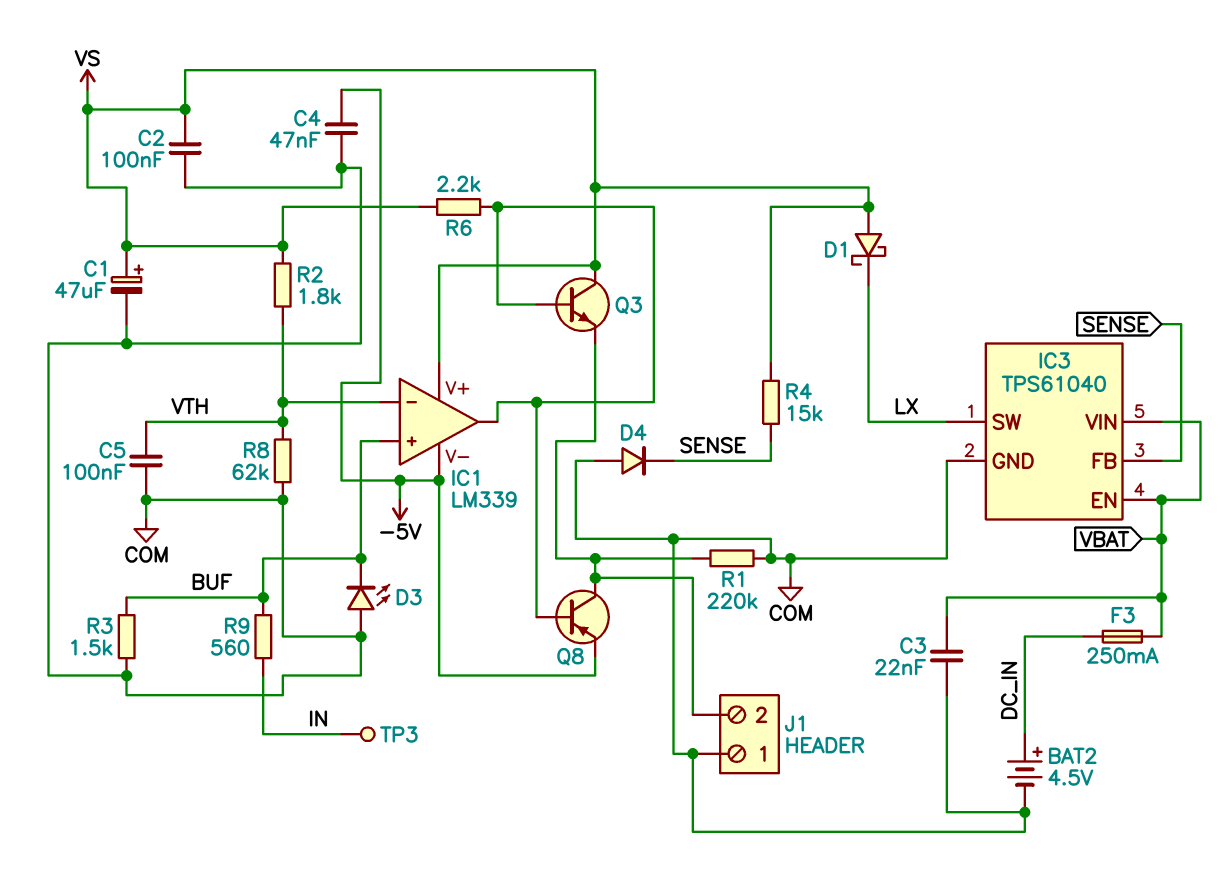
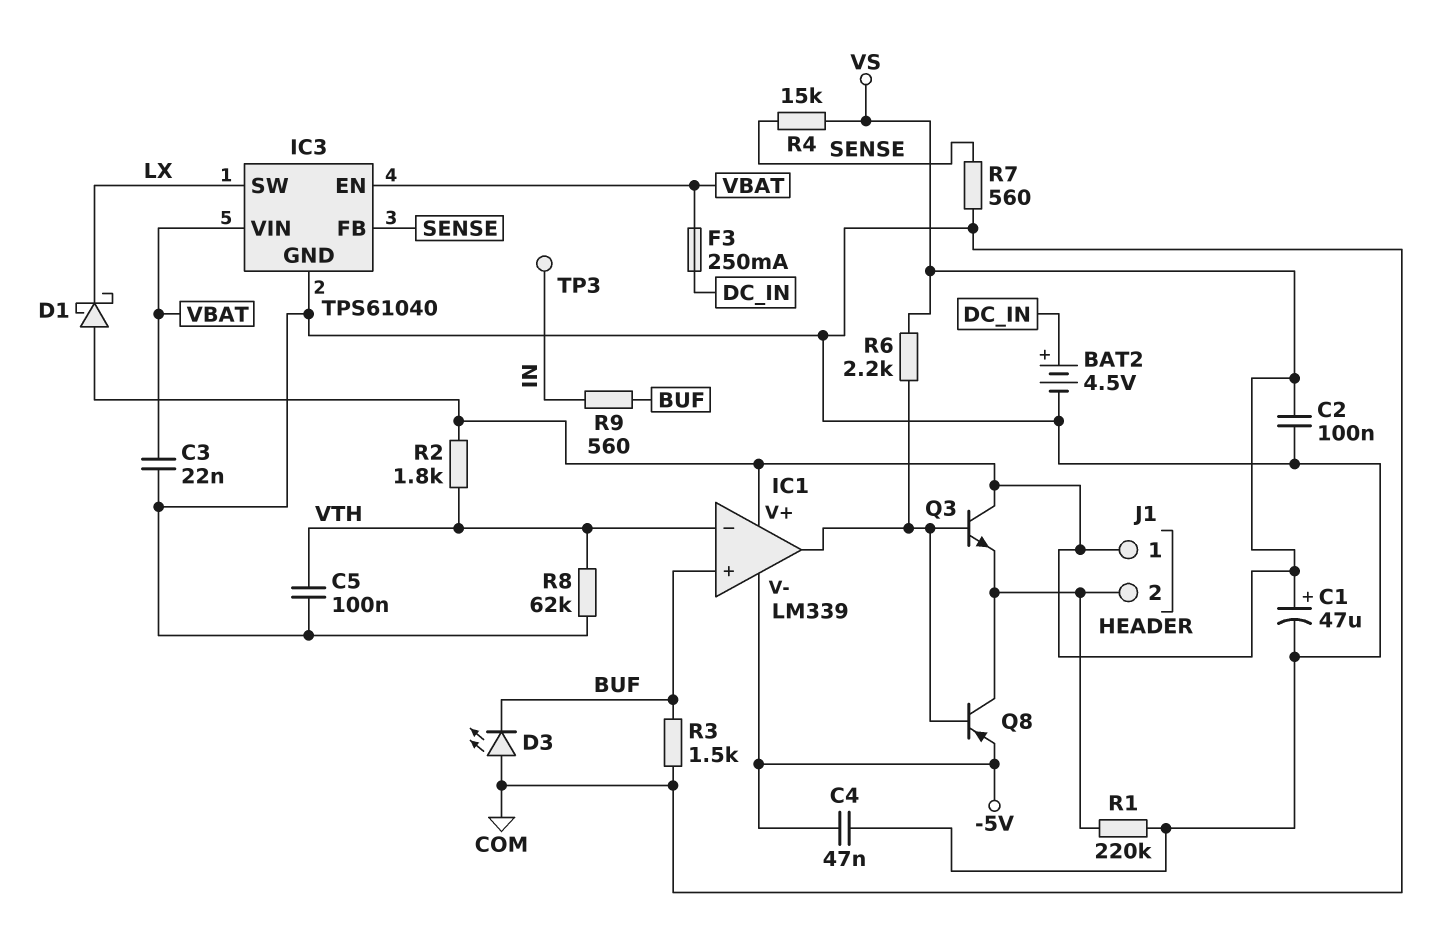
D4: diode (A COM, K SENSE) -> none
J1 pin 1: COM -> VS
R7: none -> 560 (COM, SENSE)

